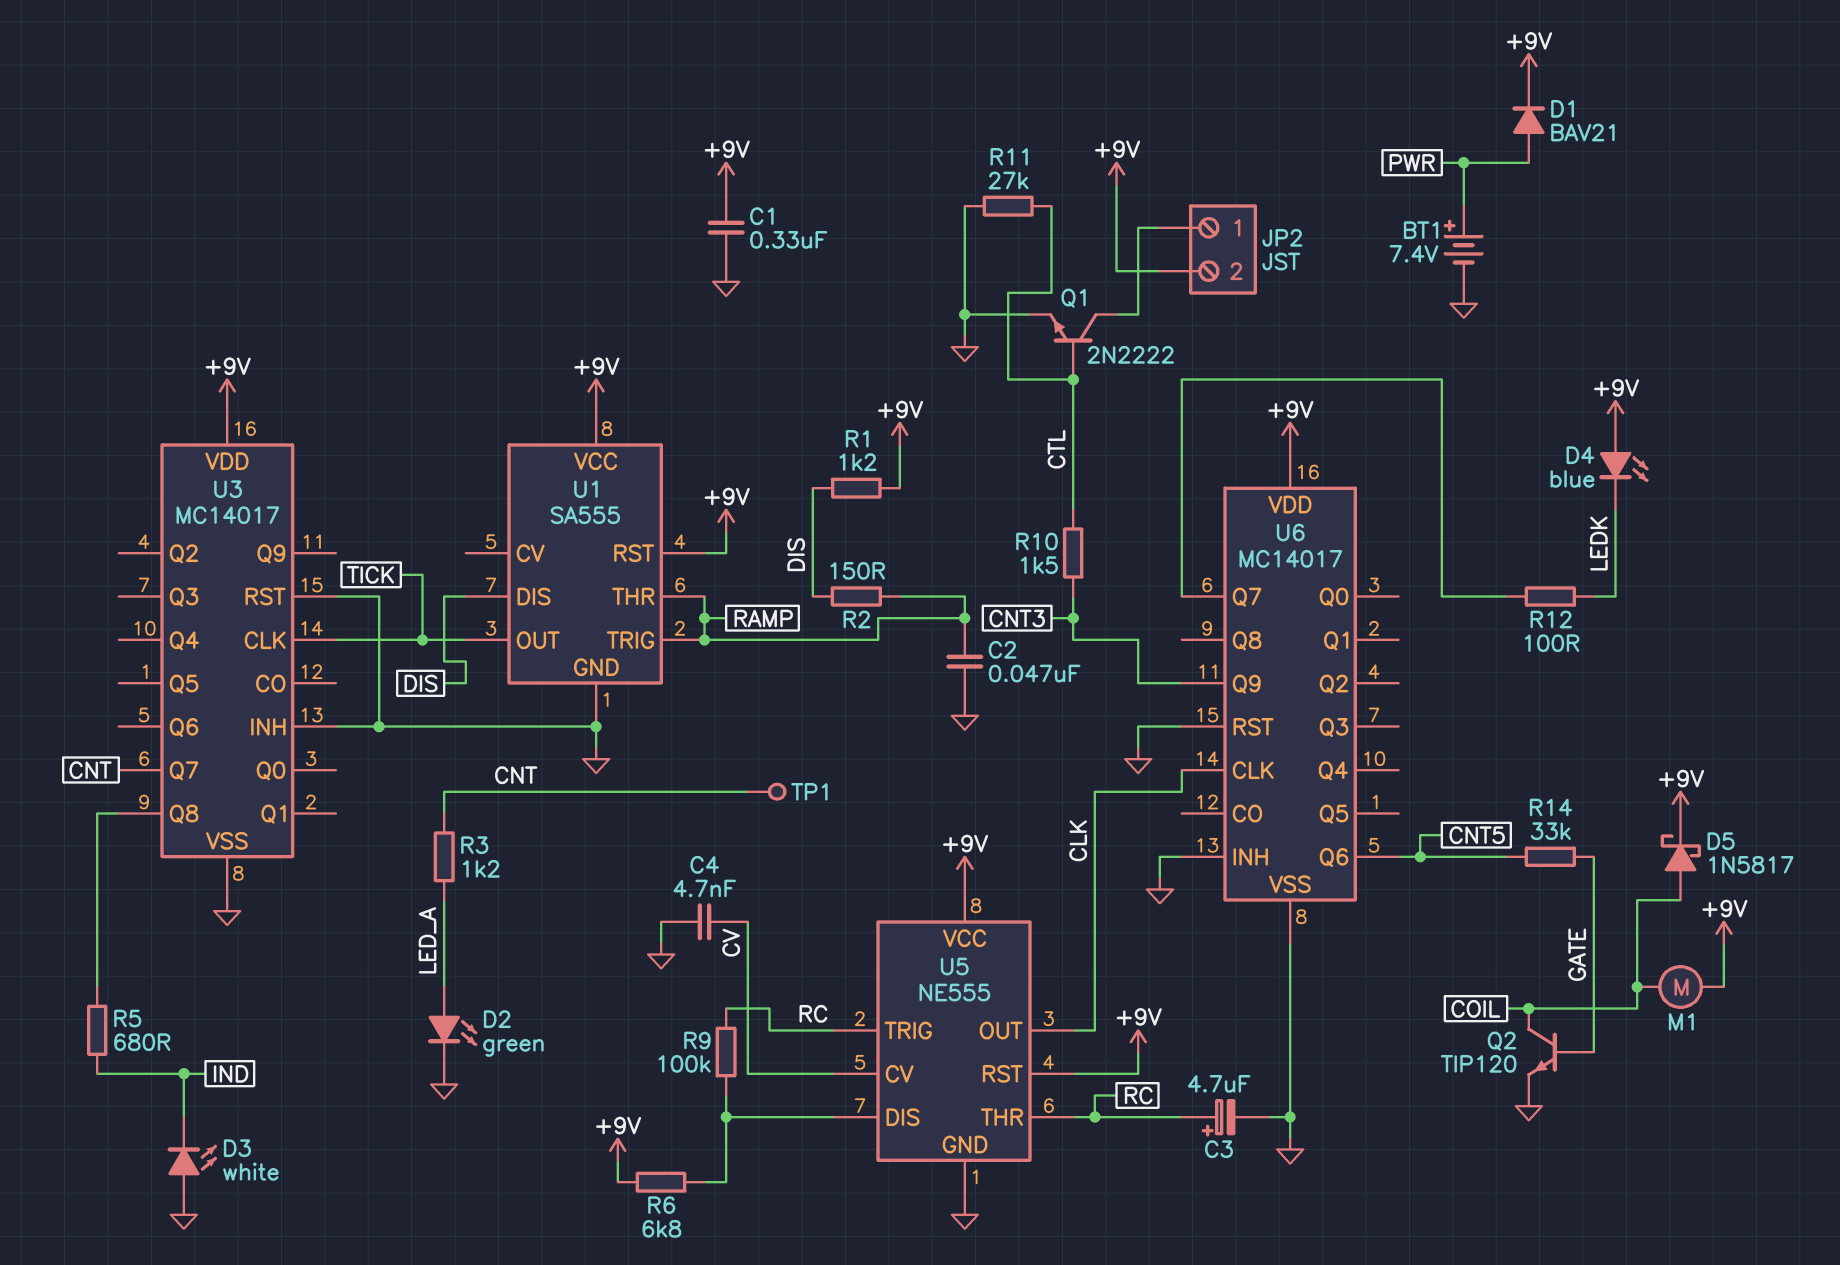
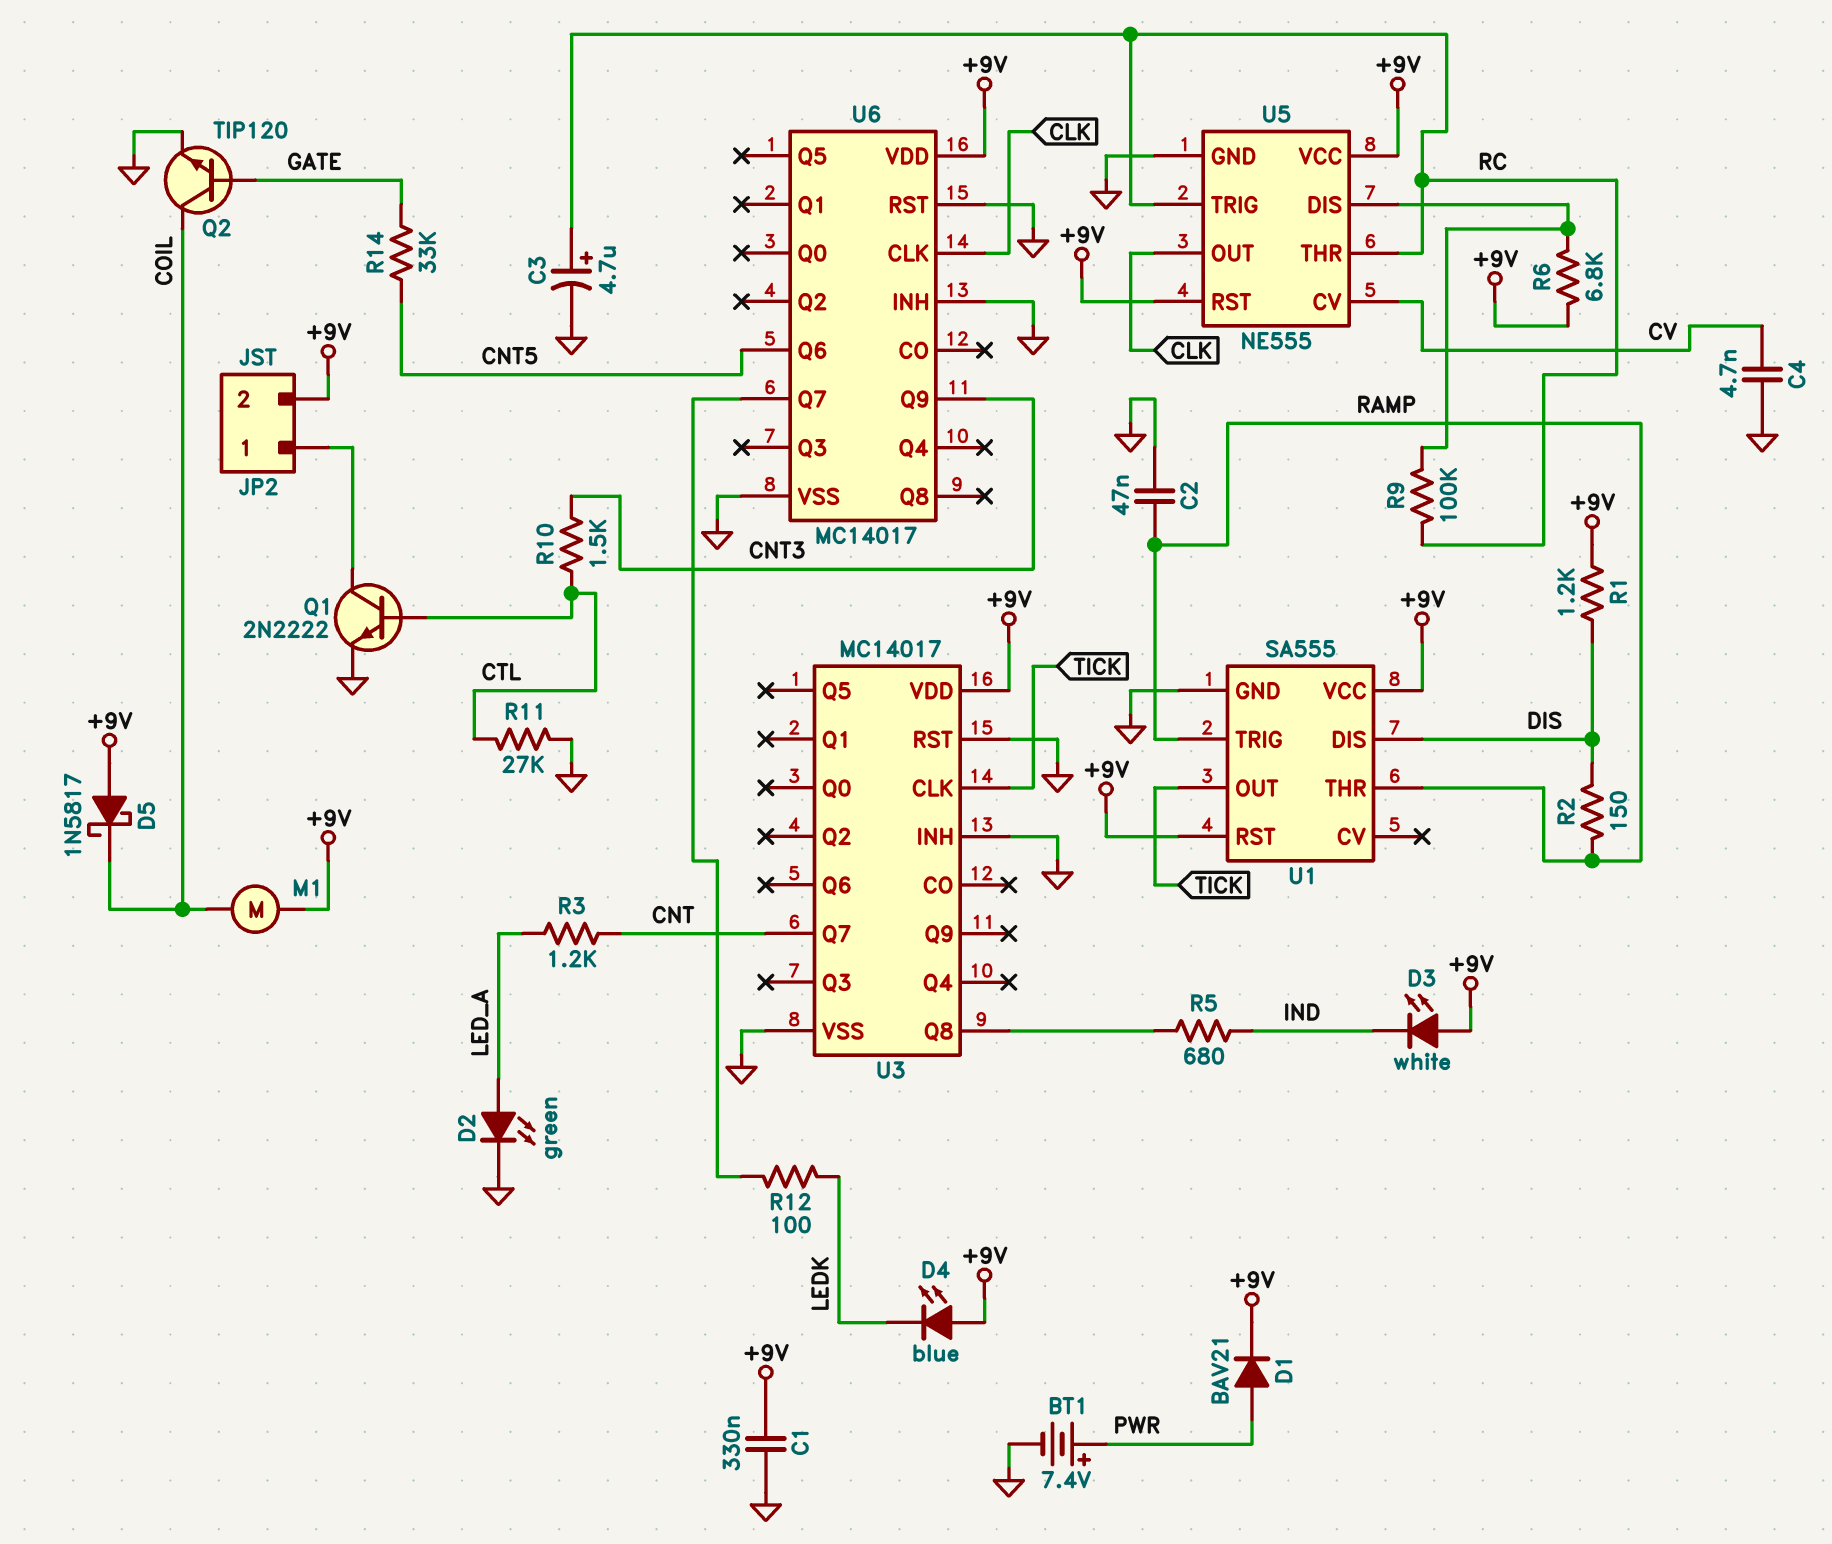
D3: LED white (A GND, K IND) -> LED white (A +9V, K IND)
D5: schottky 1N5817 (A COIL, K +9V) -> schottky 1N5817 (A +9V, K COIL)
TP1: test point (CNT) -> none

